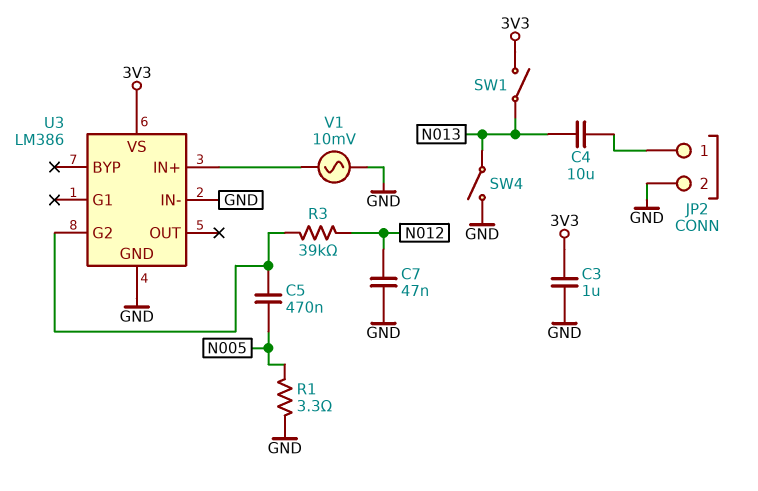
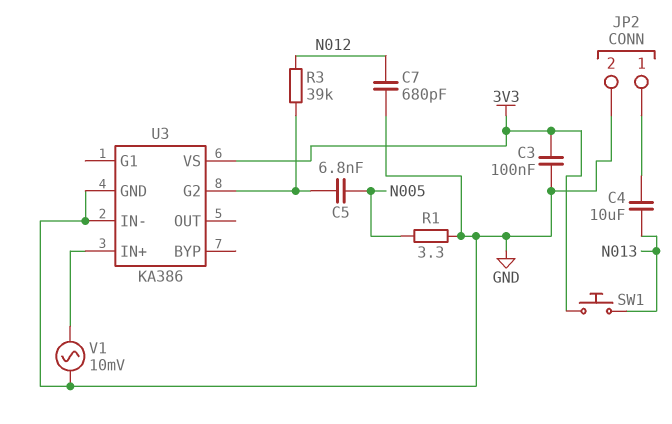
C3: 1uF (3V3, GND) -> 100nF (3V3, GND)
C5: 470nF (N005, U3/G2) -> 6.8nF (N005, U3/G2)
C7: 47nF (GND, N012) -> 680pF (GND, N012)
SW1: switch (3V3, N013) -> button (3V3, N013)
SW4: switch (GND, N013) -> none
U3: LM386 -> KA386

